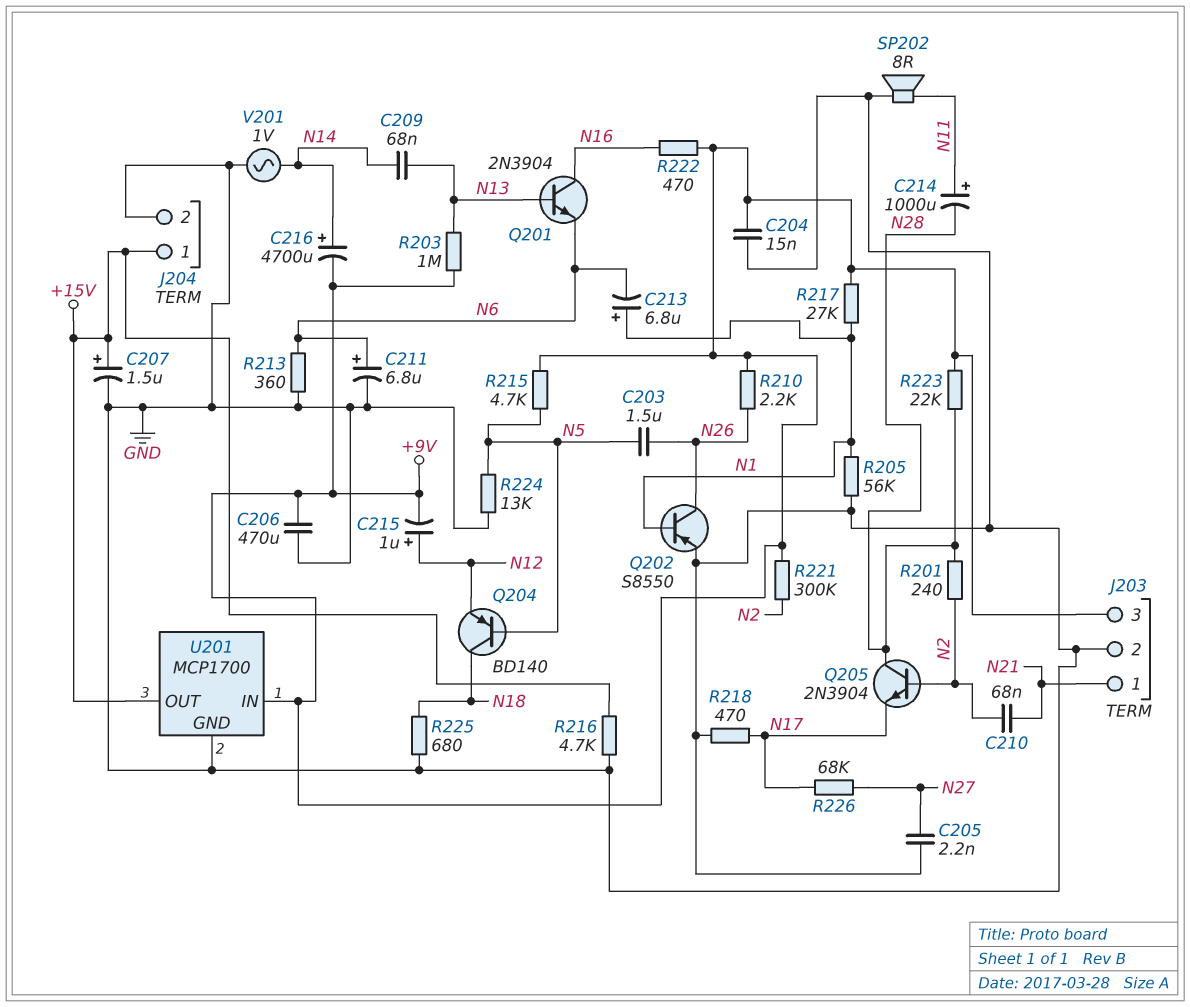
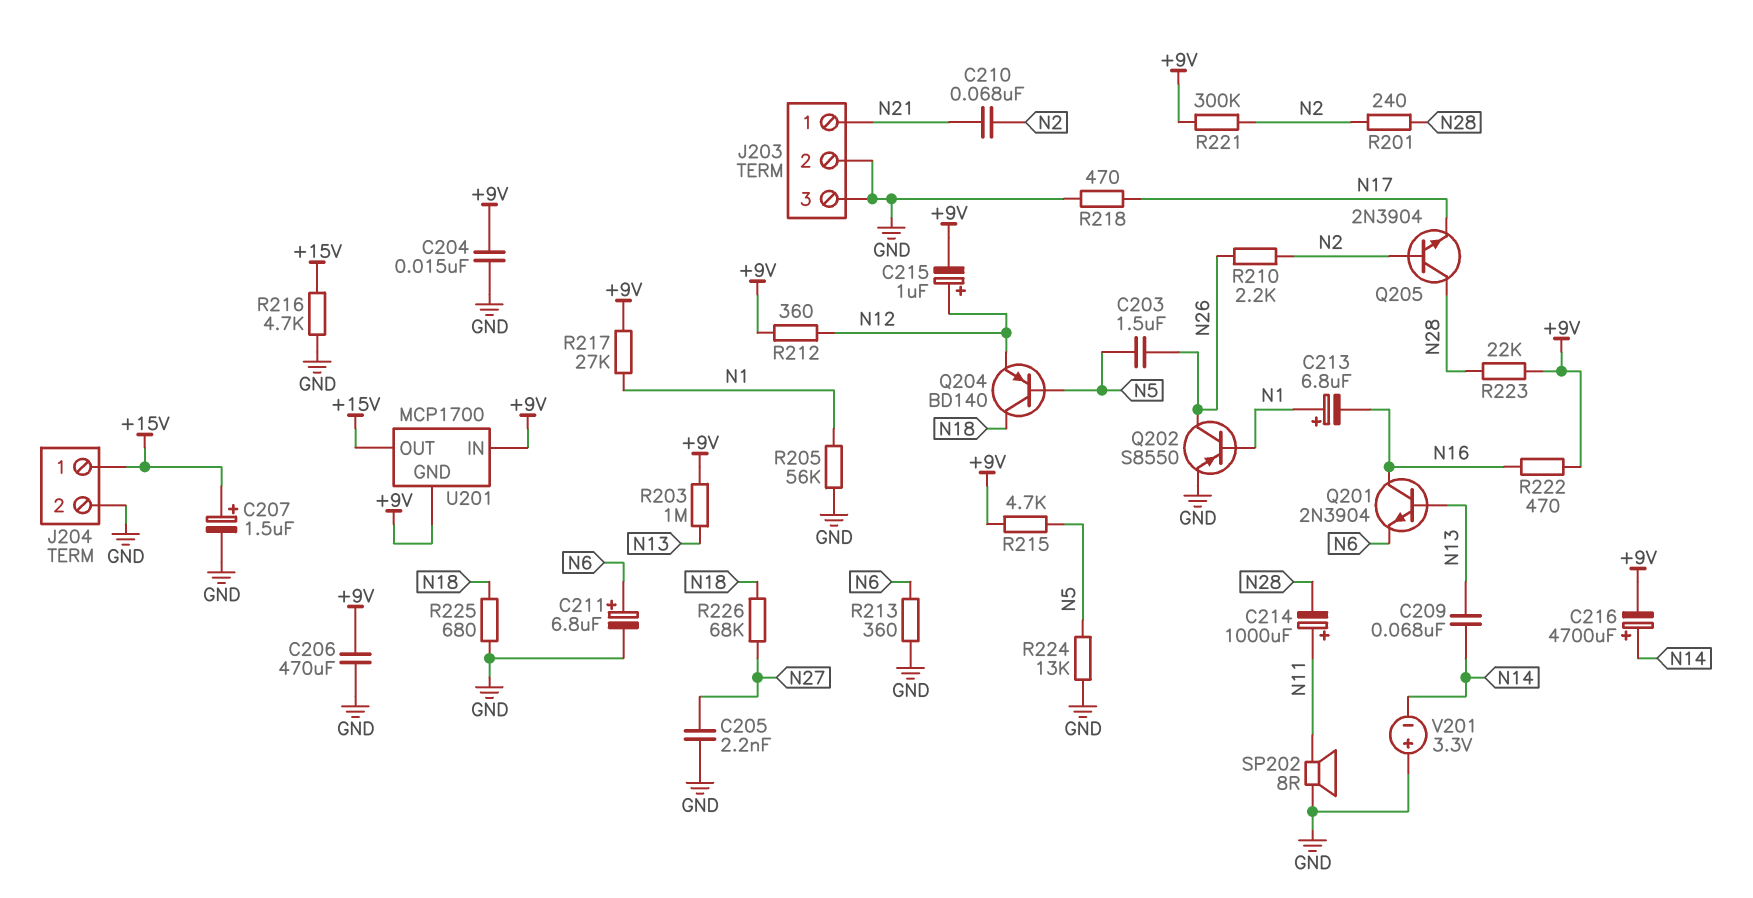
C213: 6.8uF (plus N1, minus N6) -> 6.8uF (plus N1, minus N16)
J203 pin 3: +9V -> GND
R210: 2.2k (+9V, N26) -> 2.2k (N2, N26)
R212: none -> 360 (+9V, N12)
R226: 68k (N17, N27) -> 68k (N18, N27)
U201 pin GND: GND -> +9V
V201: AC 1V (GND, N14) -> 3.3V (plus GND, minus N14)

